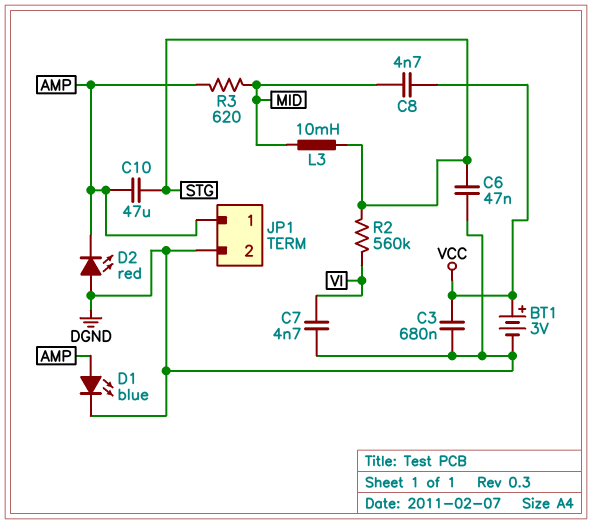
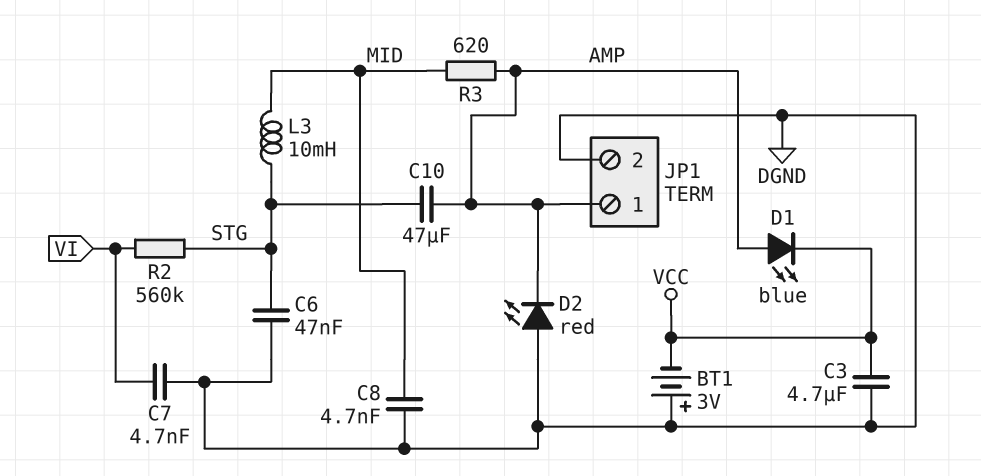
BT1: 3V (plus VCC, minus DGND) -> 3V (plus DGND, minus VCC)
C3: 680nF (DGND, VCC) -> 4.7uF (DGND, VCC)
C8: 4.7nF (MID, VCC) -> 4.7nF (DGND, MID)
D1: LED blue (A AMP, K DGND) -> LED blue (A AMP, K VCC)

